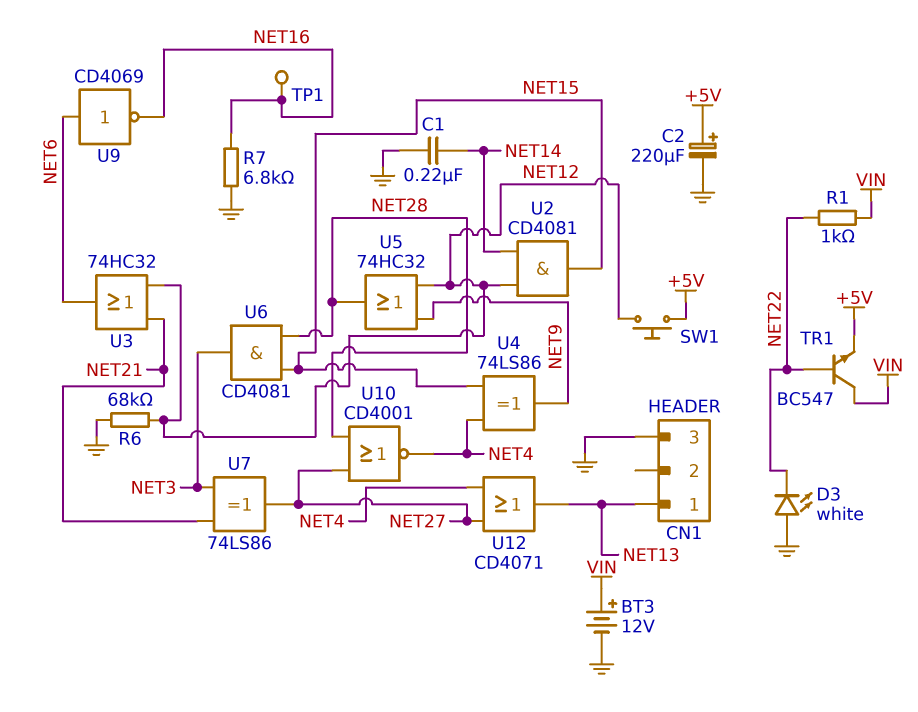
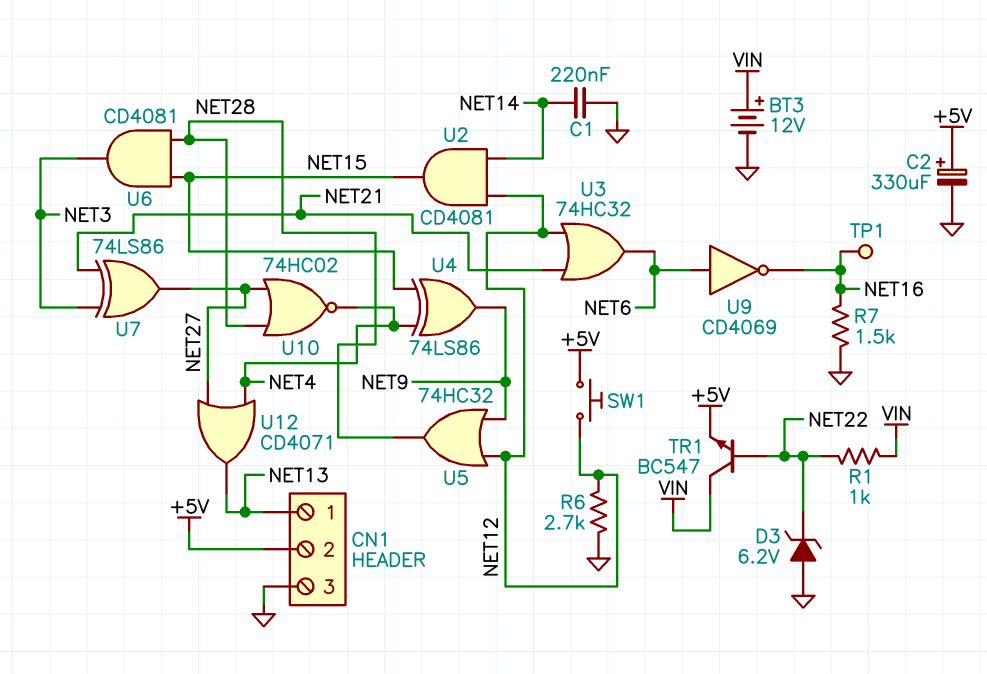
C2: 220uF (plus +5V, minus GND) -> 330uF (plus +5V, minus GND)
CN1 pin 2: none -> +5V
D3: LED white (A GND, K NET22) -> zener 6.2V (A GND, K NET22)
R6: 68k (GND, NET12) -> 2.7k (GND, NET12)
R7: 6.8k (GND, NET16) -> 1.5k (GND, NET16)
U10: NOR CD4001 (in NET27, in NET28, out NET4) -> NOR 74HC02 (in NET27, in NET28, out NET4)

